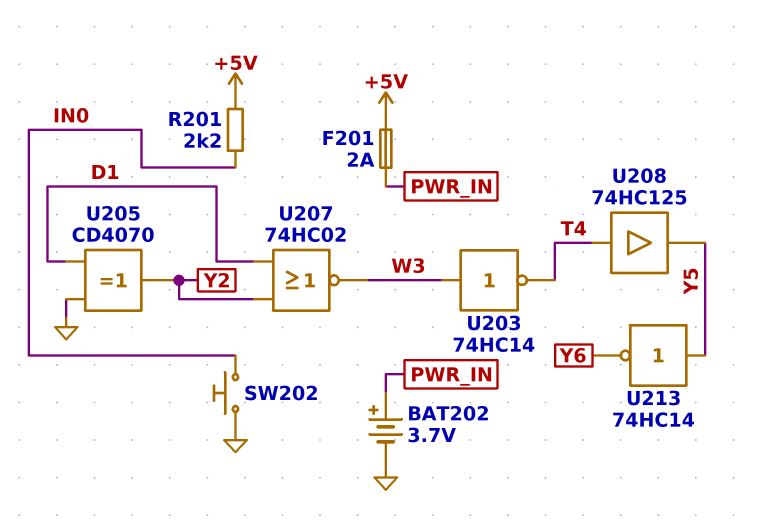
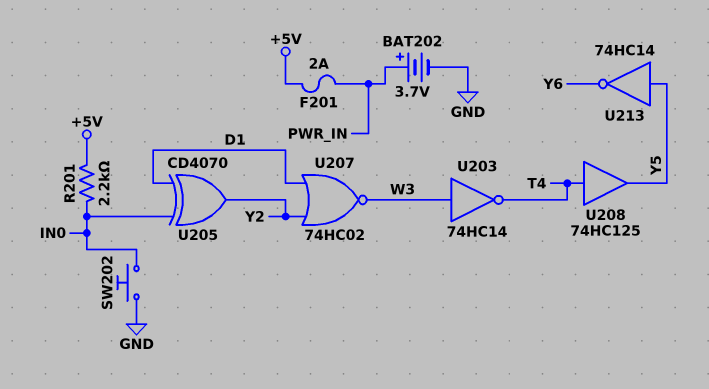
U205: XOR CD4070 (in D1, in GND, out Y2) -> XOR CD4070 (in D1, in IN0, out Y2)

